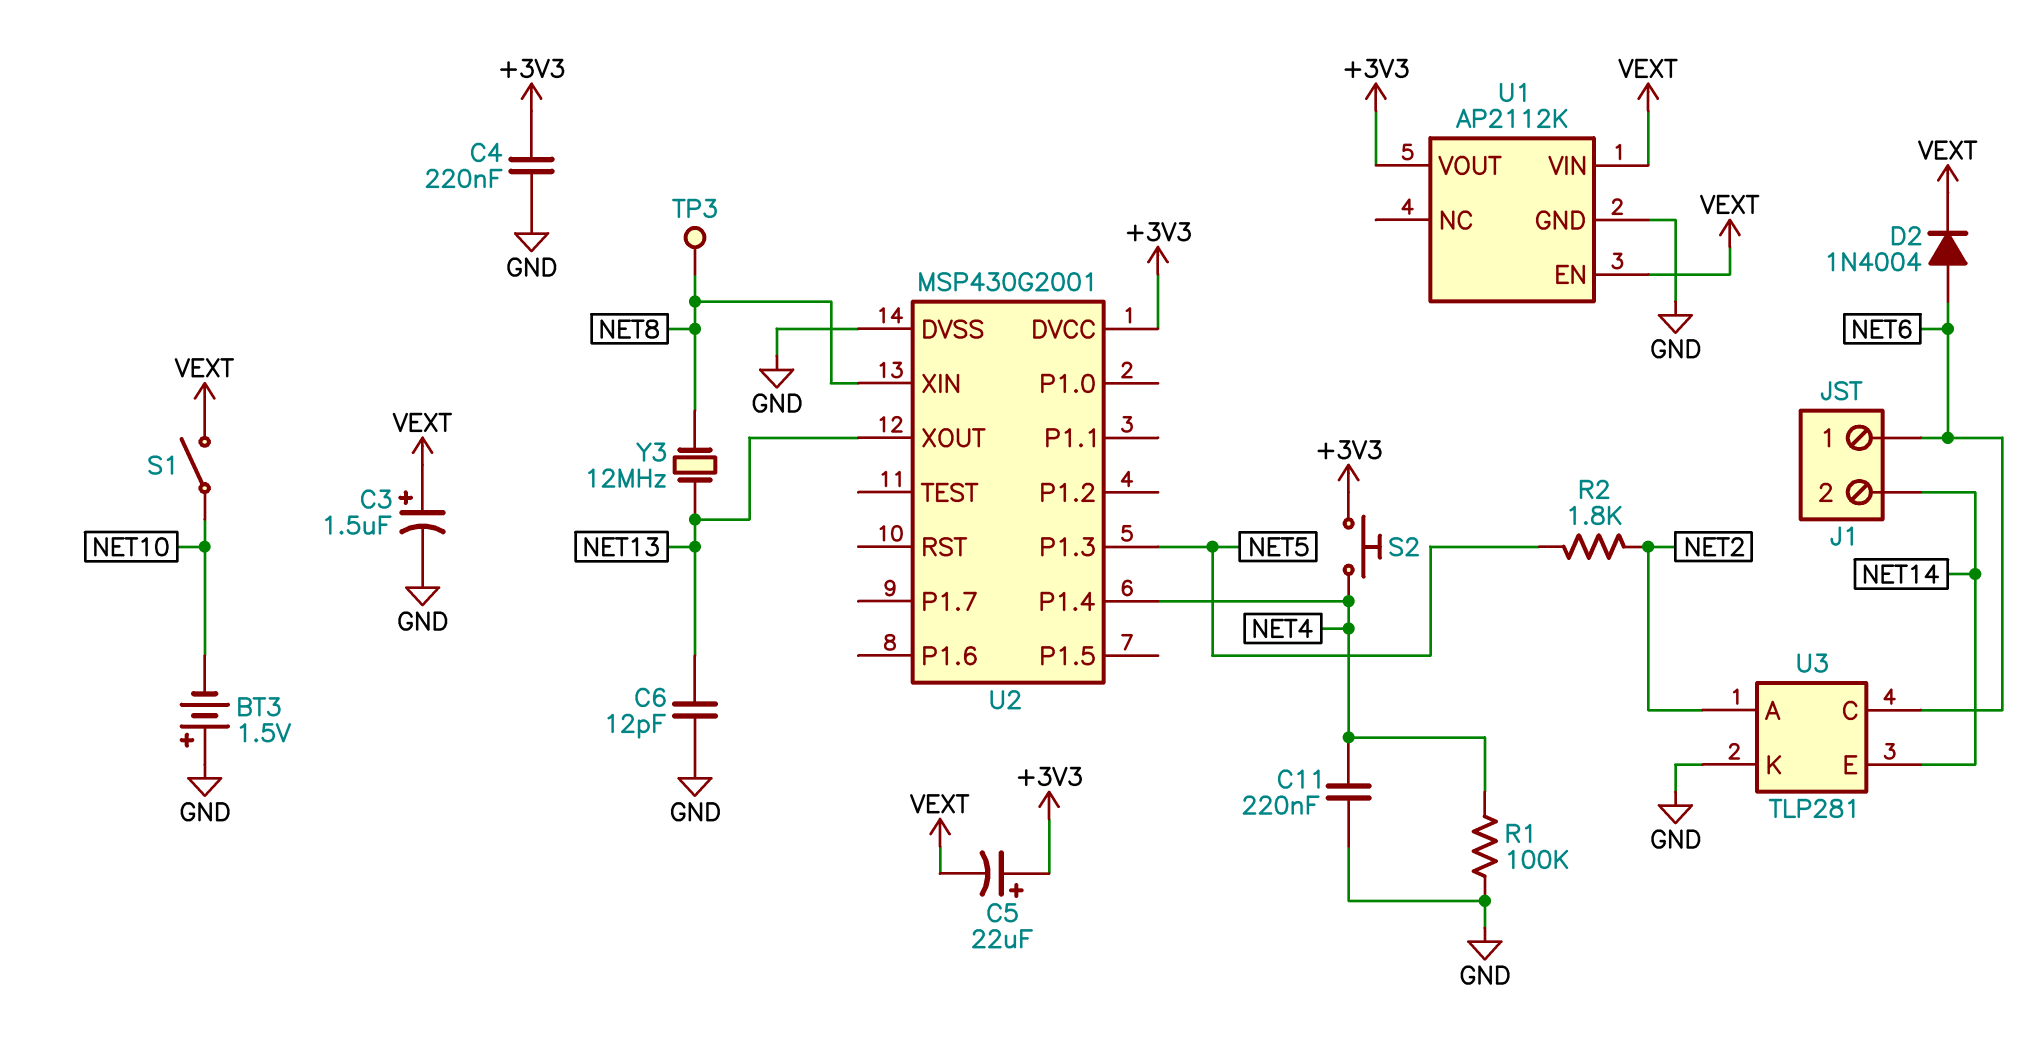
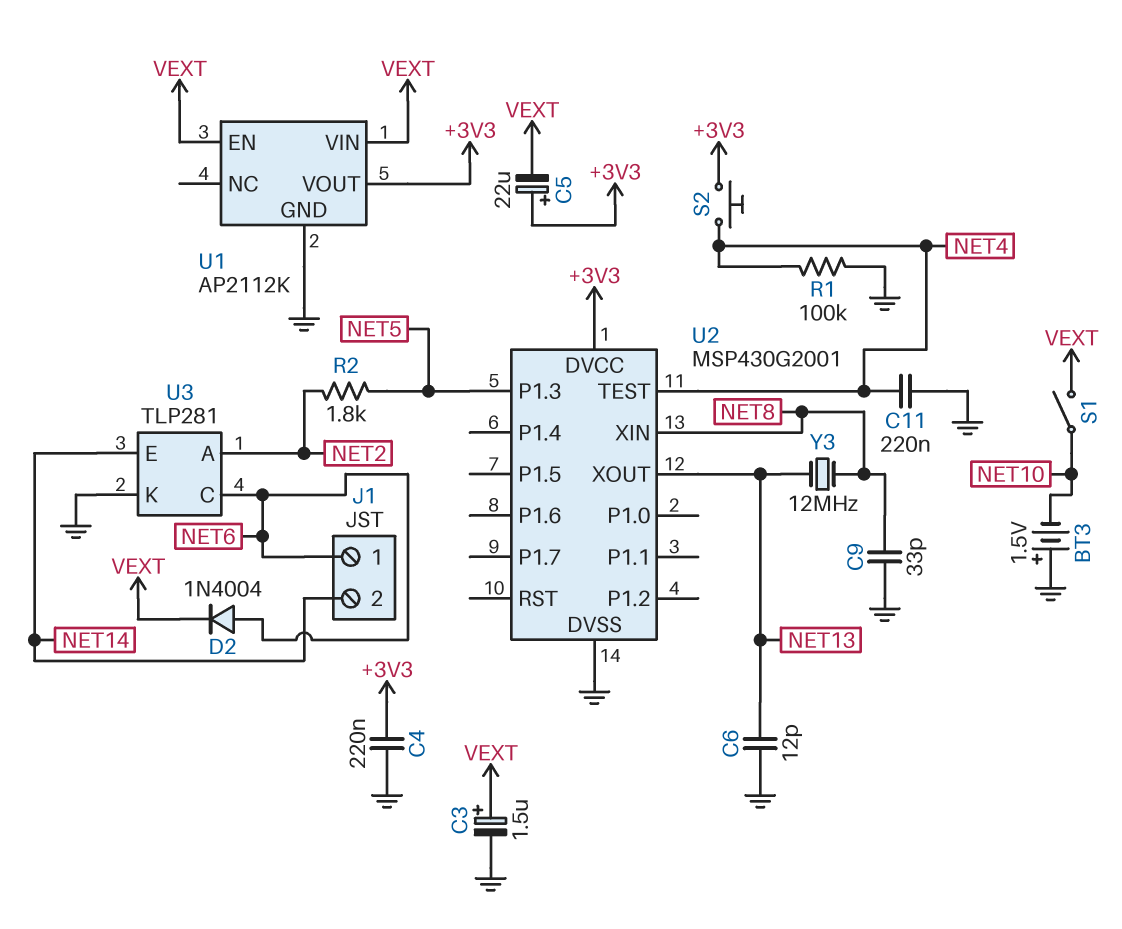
C9: none -> 33pF (GND, NET8)
TP3: test point (NET8) -> none
U2 pin P1.4: NET4 -> none
U2 pin TEST: none -> NET4

